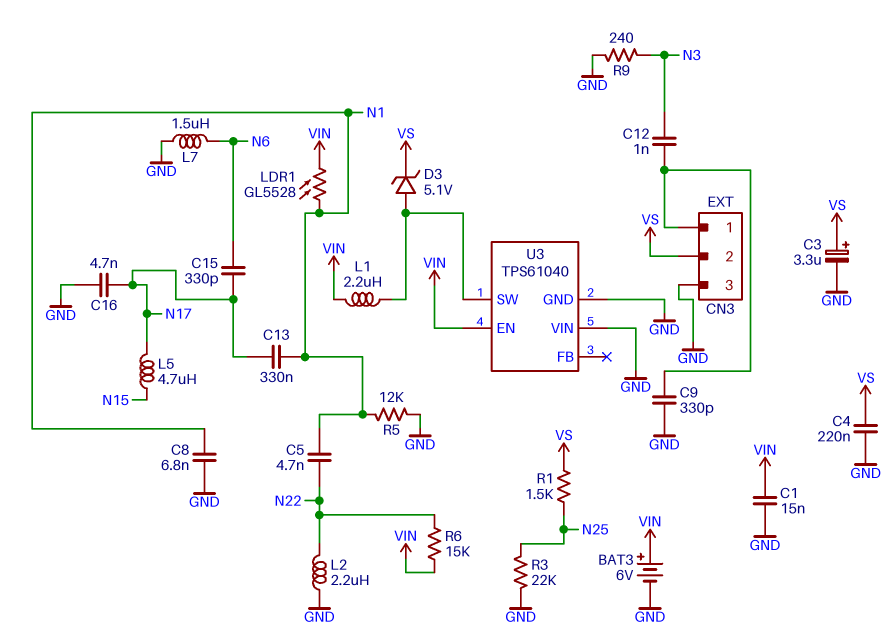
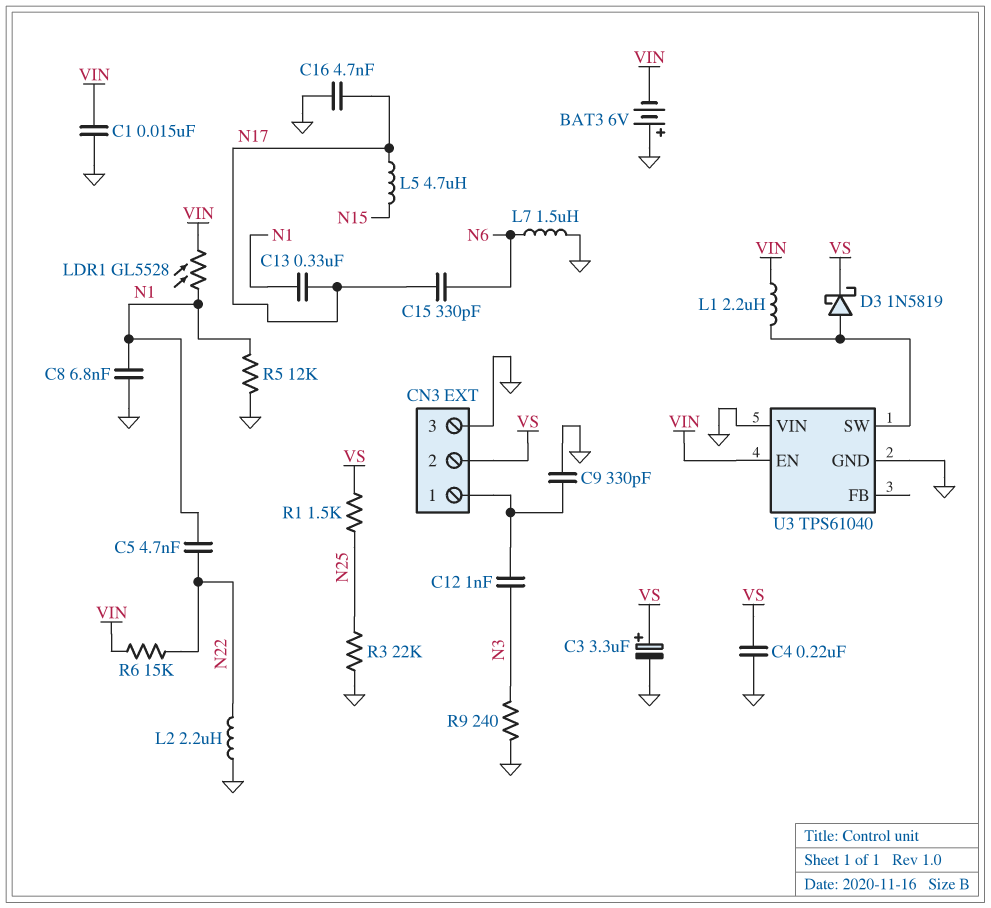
BAT3: 6V (plus VIN, minus GND) -> 6V (plus GND, minus VIN)
D3: zener 5.1V (A U3/SW, K VS) -> schottky 1N5819 (A U3/SW, K VS)

